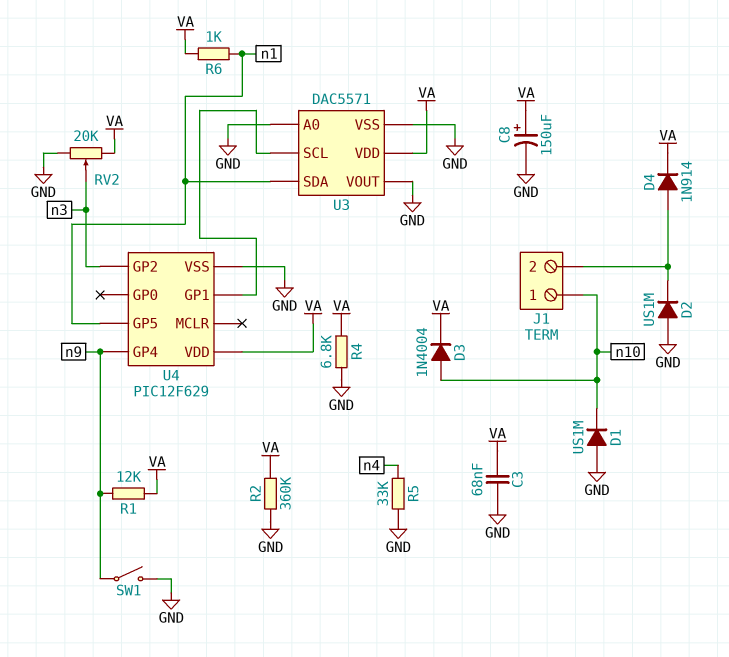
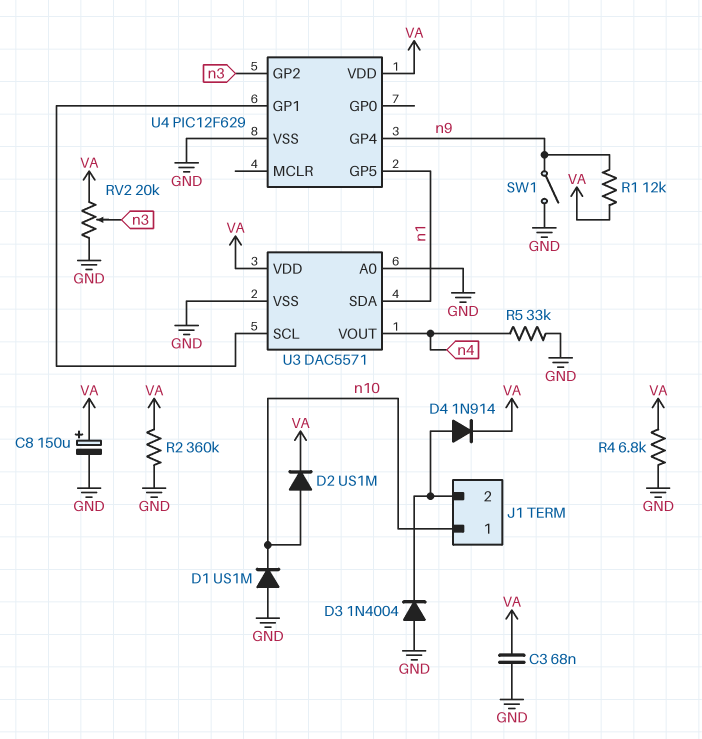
D2: diode US1M (A GND, K J1/2) -> diode US1M (A n10, K VA)
D3: diode 1N4004 (A n10, K VA) -> diode 1N4004 (A GND, K J1/2)
R6: 1k (VA, n1) -> none
U3 pin VOUT: GND -> n4

